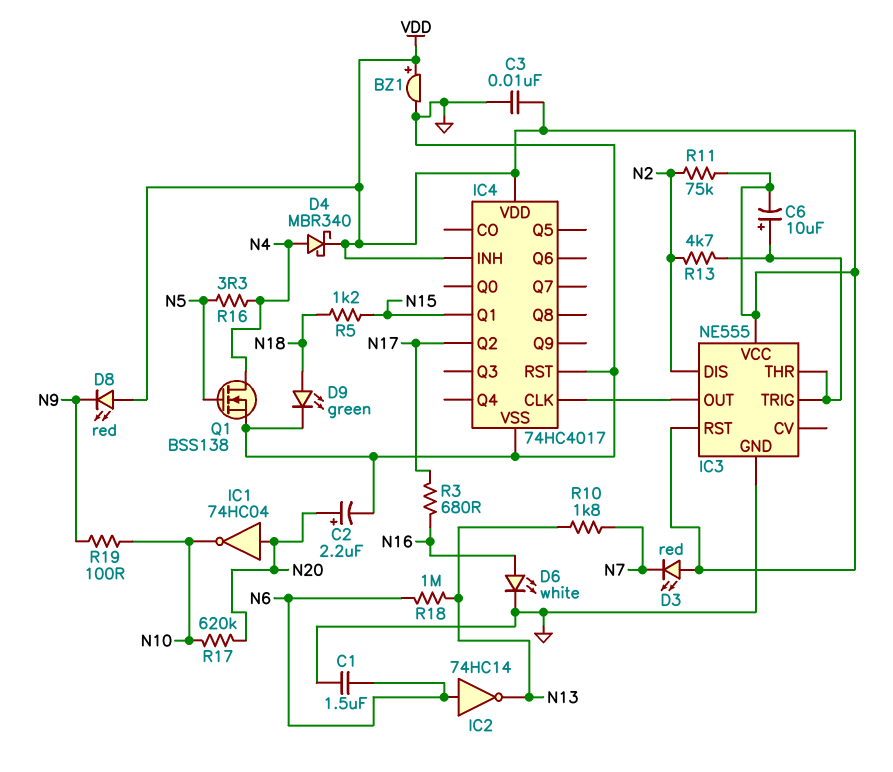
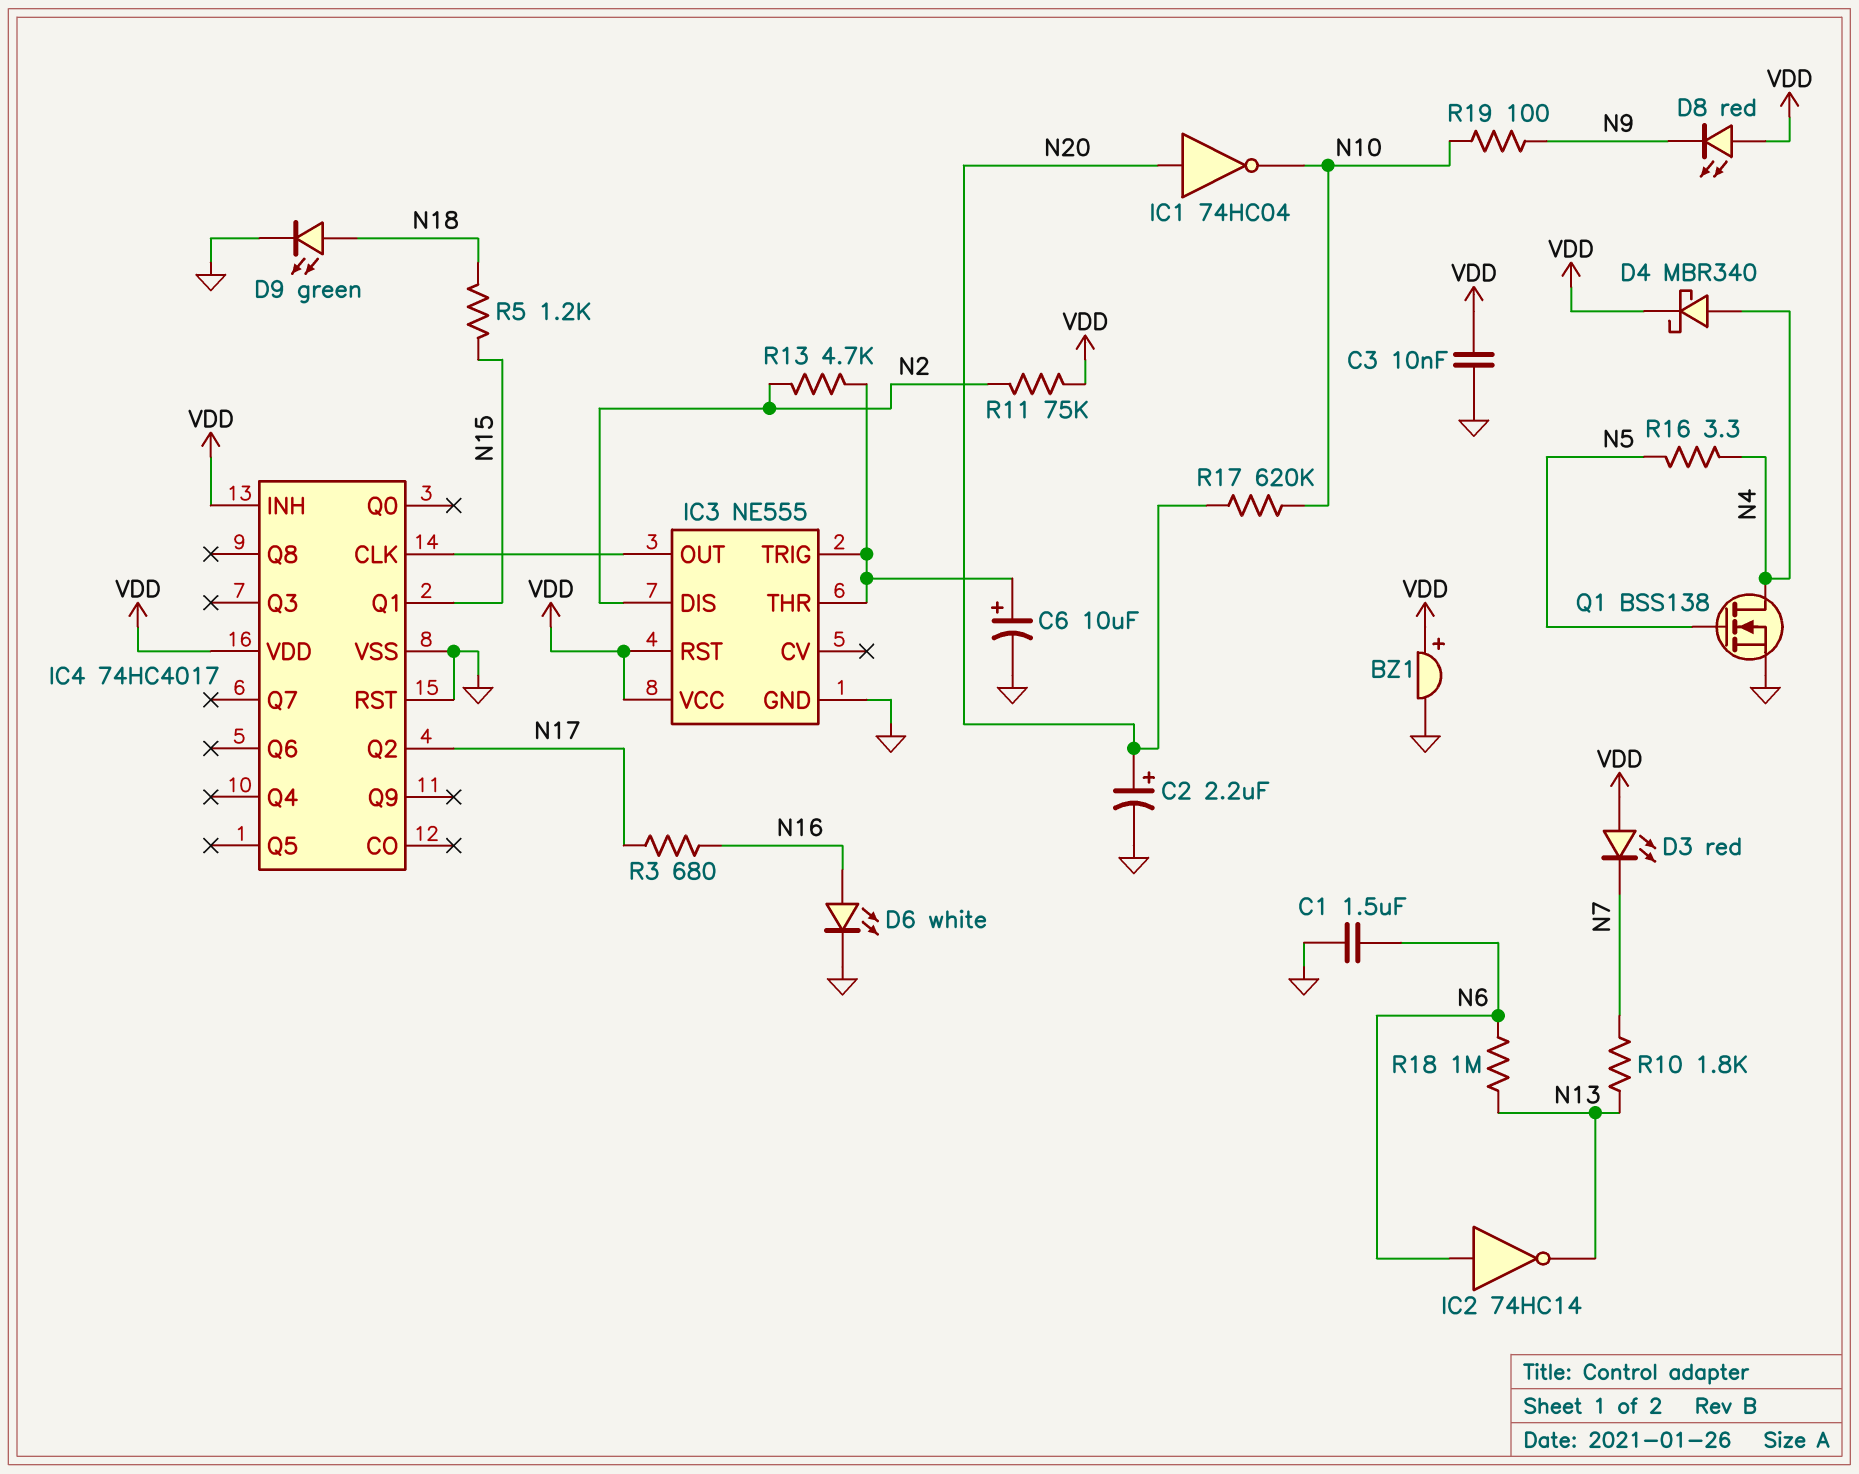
C6: 10uF (plus IC3/THR, minus VDD) -> 10uF (plus IC3/THR, minus GND)

